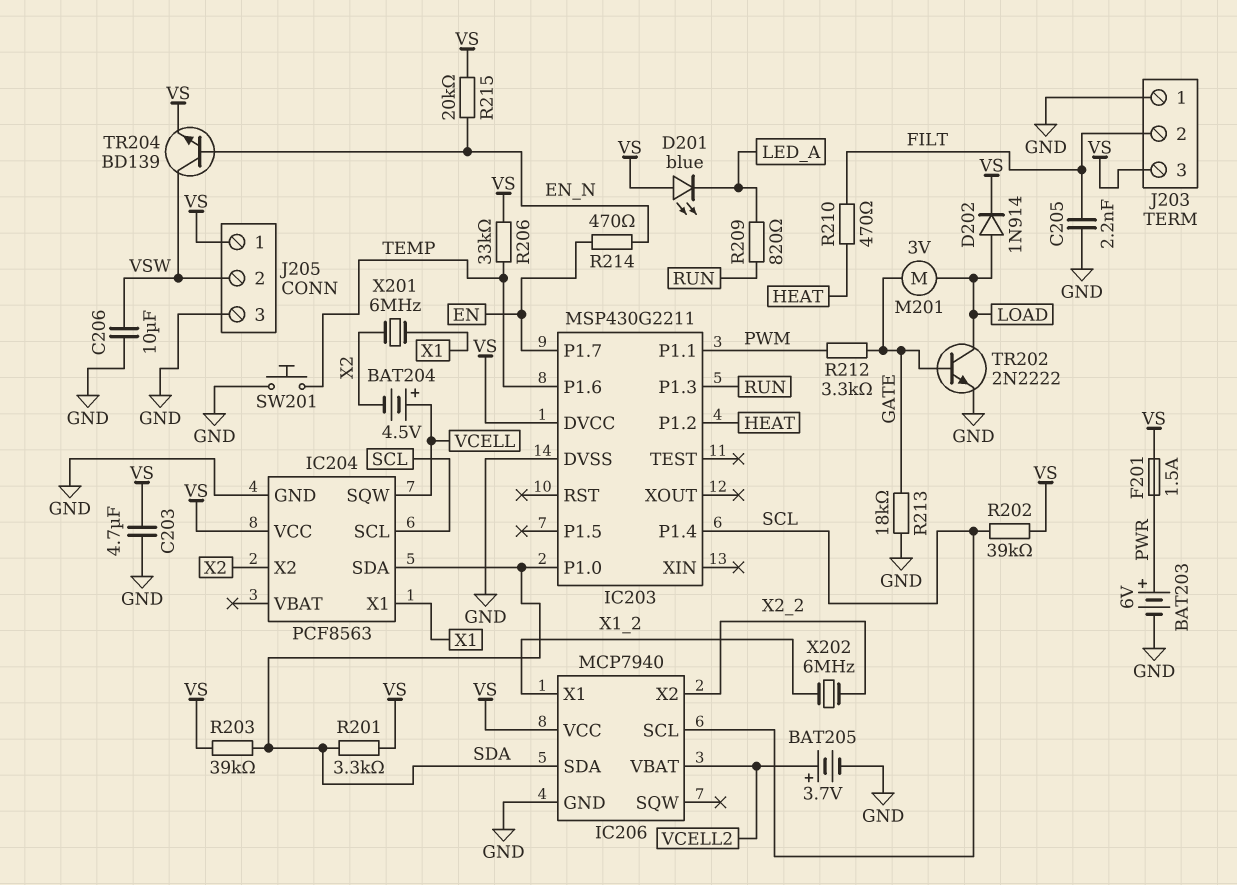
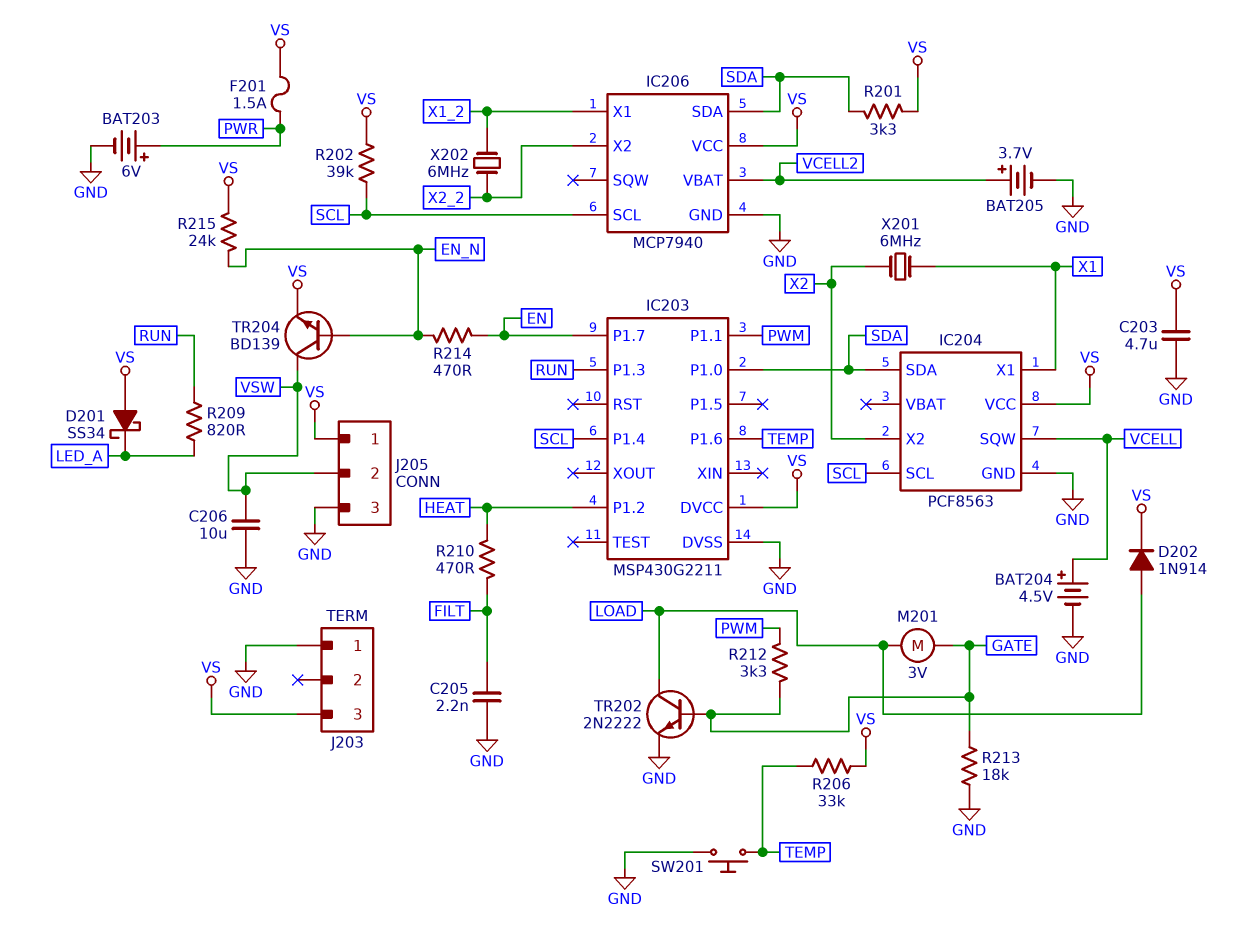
BAT204: 4.5V (plus VCELL, minus X2) -> 4.5V (plus VCELL, minus GND)
D201: LED blue (A VS, K LED_A) -> schottky SS34 (A VS, K LED_A)
J203 pin 2: FILT -> none
R203: 39k (SDA, VS) -> none
R215: 20k (EN_N, VS) -> 24k (EN_N, VS)

